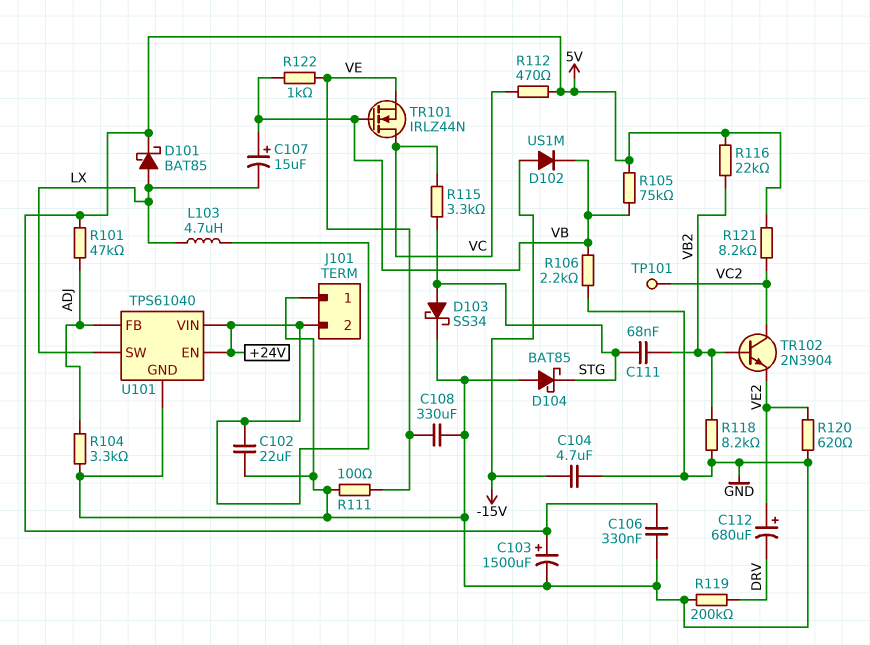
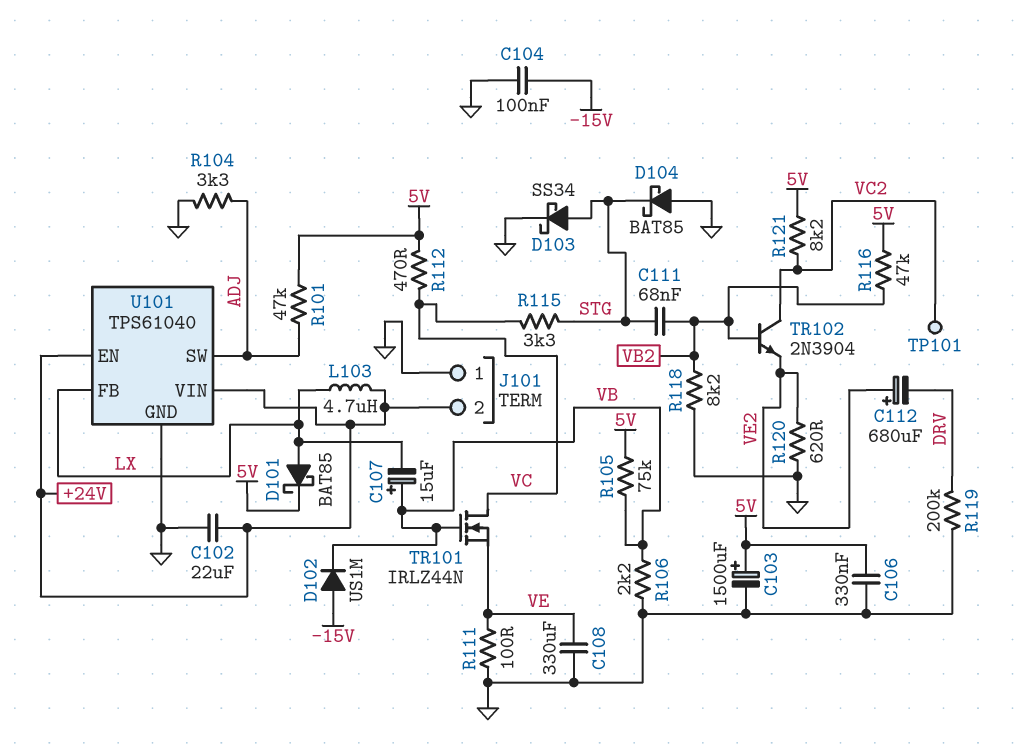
C104: 4.7uF (-15V, GND) -> 100nF (-15V, GND)
R116: 22k (5V, VB2) -> 47k (5V, VB2)
R122: 1k (VB, VE) -> none
U101 pin FB: ADJ -> LX
U101 pin SW: LX -> ADJ

